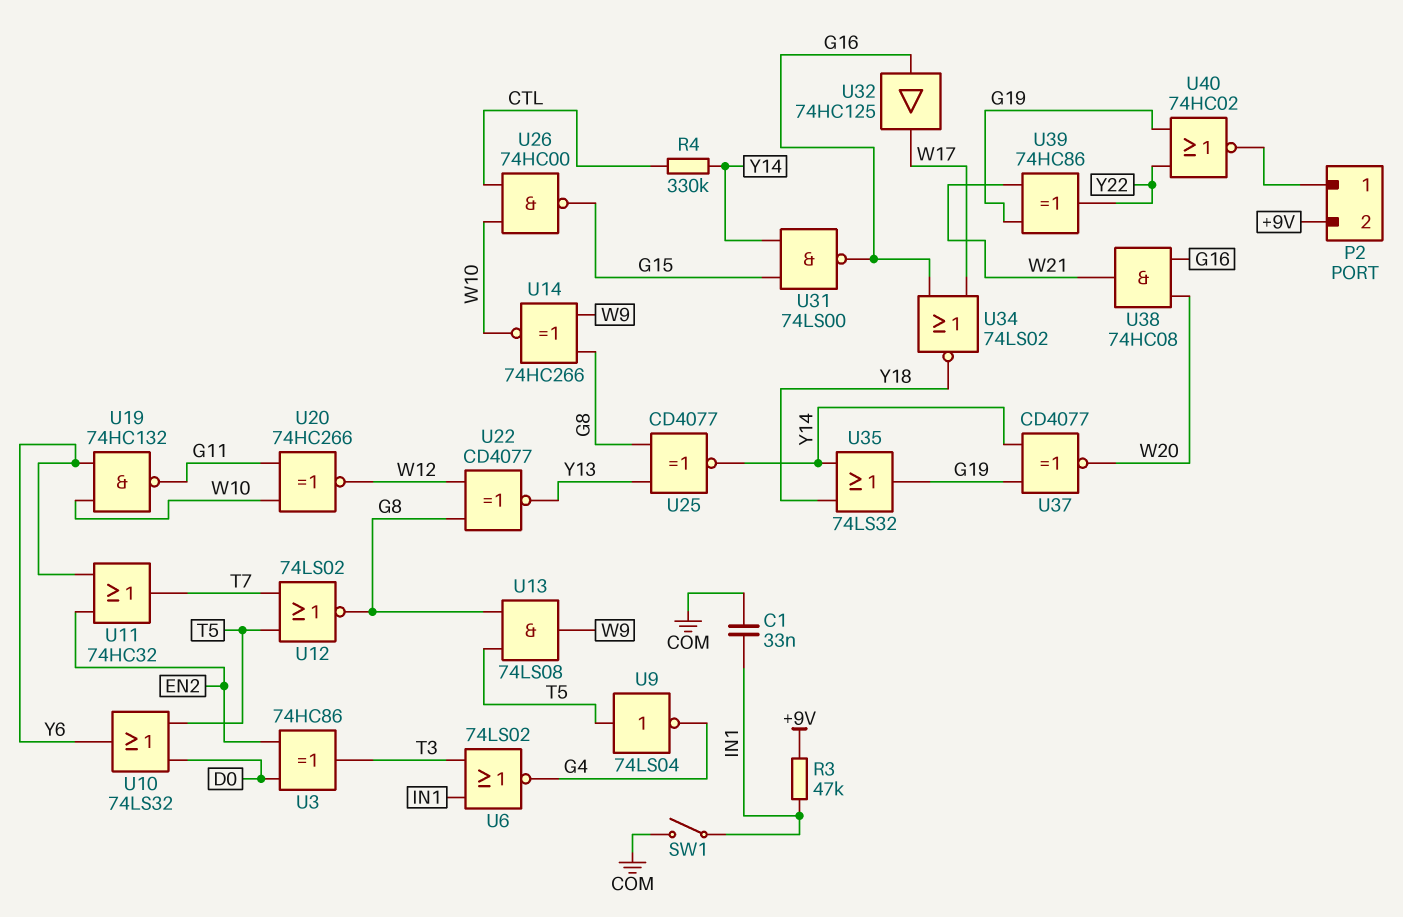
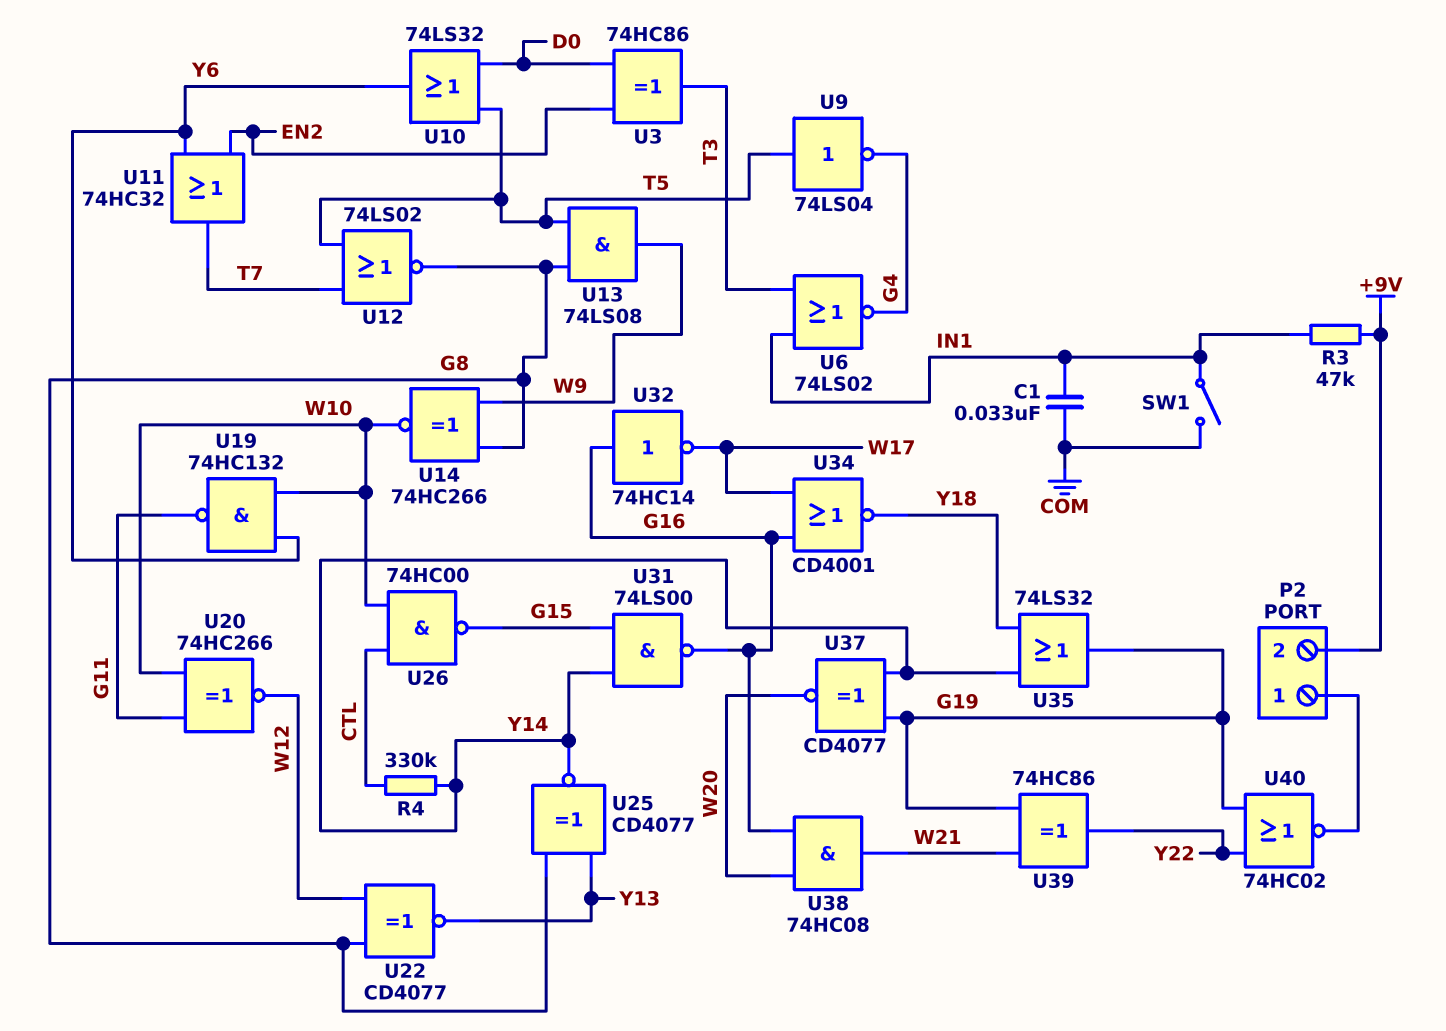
U32: buffer 74HC125 (in G16, out W17) -> NOT 74HC14 (in G16, out W17)
U34: NOR 74LS02 (in G16, in W17, out Y18) -> NOR CD4001 (in G16, in W17, out Y18)

